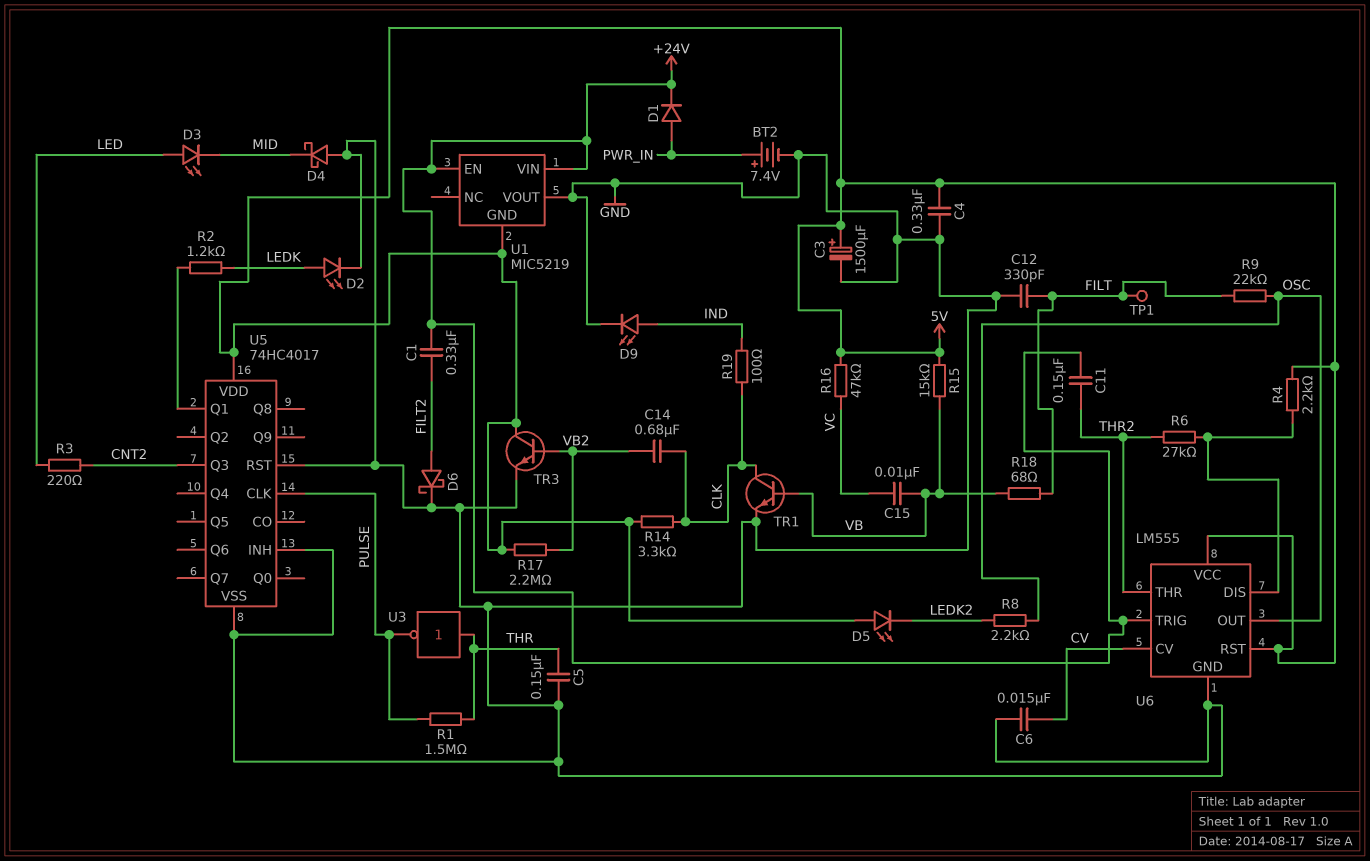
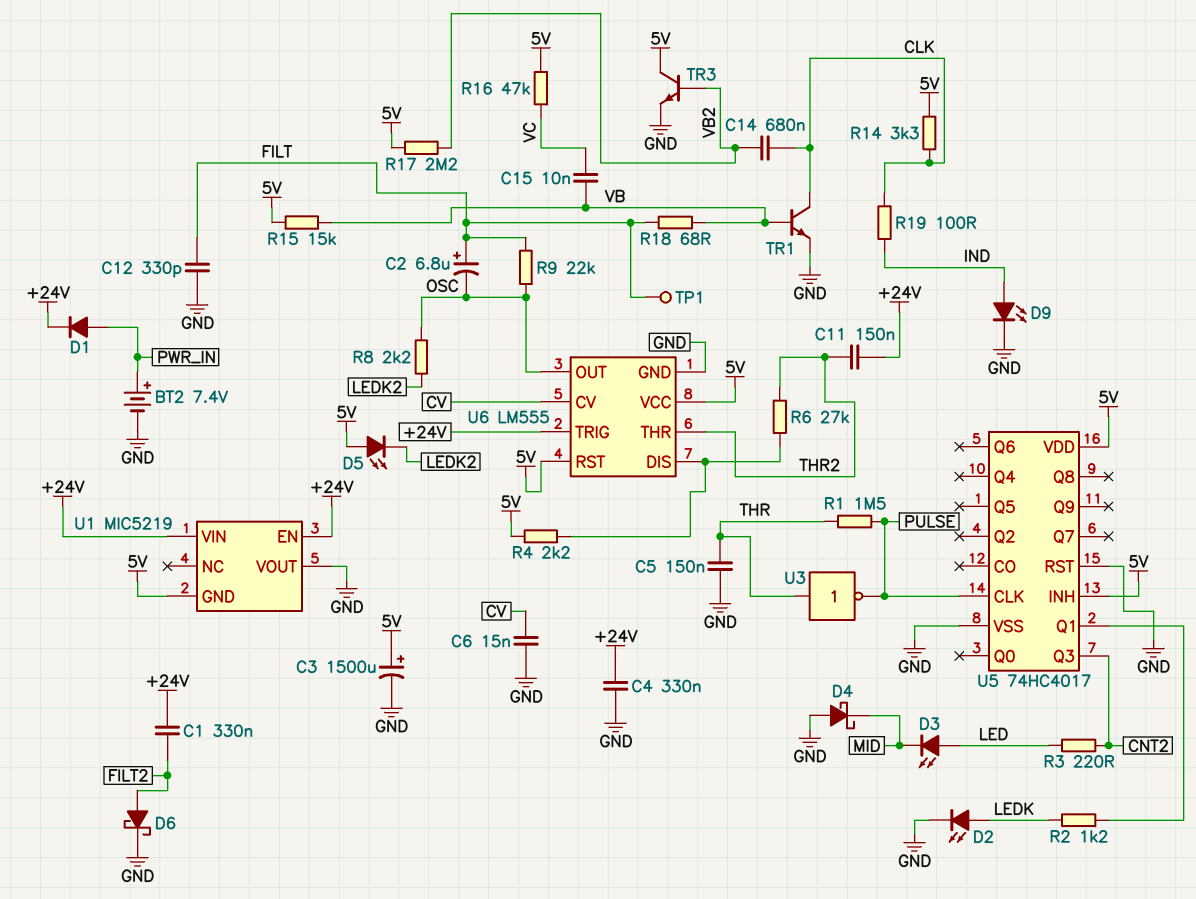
C2: none -> 6.8uF (plus FILT, minus OSC)
C4: 330nF (5V, GND) -> 330nF (+24V, GND)
U5 pin INH: GND -> 5V

